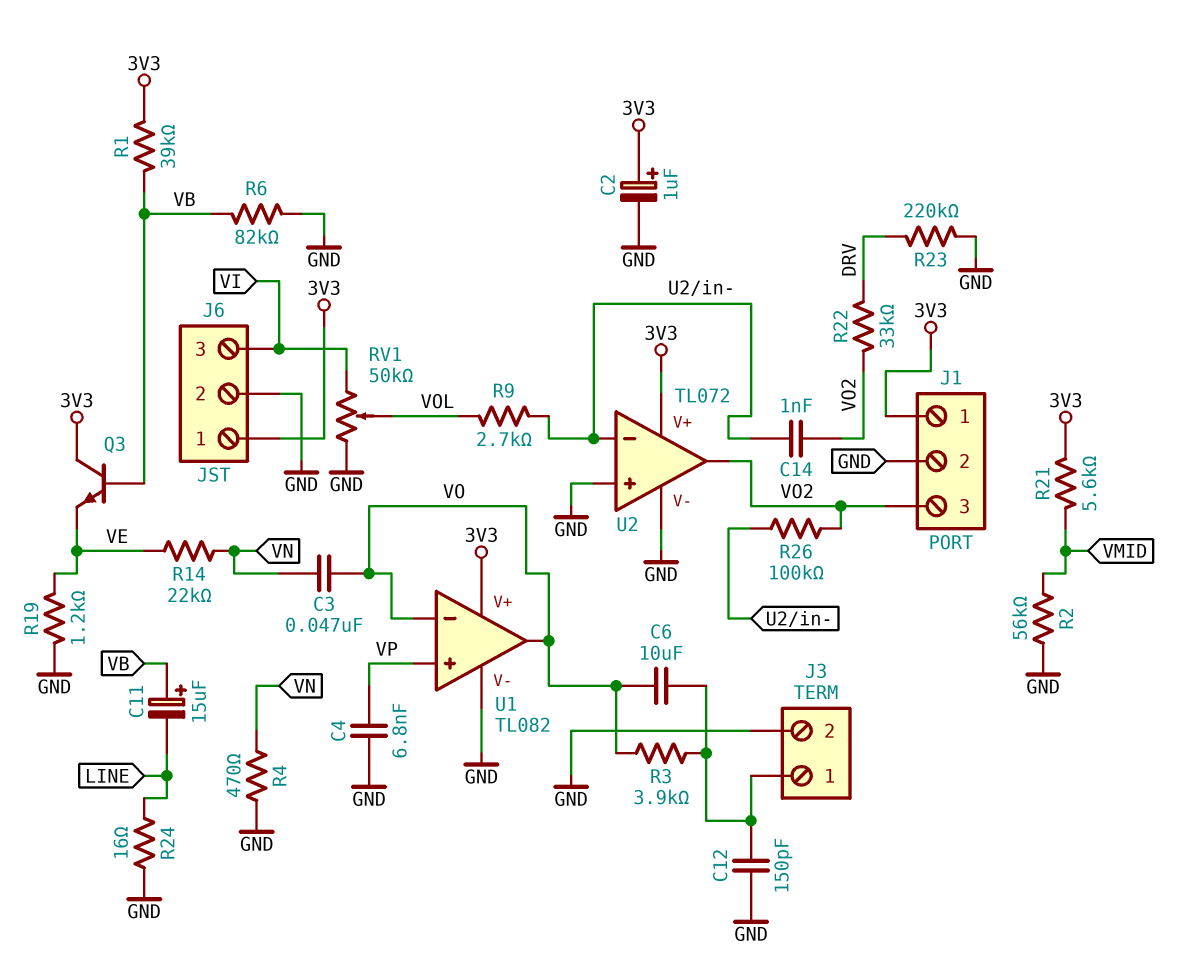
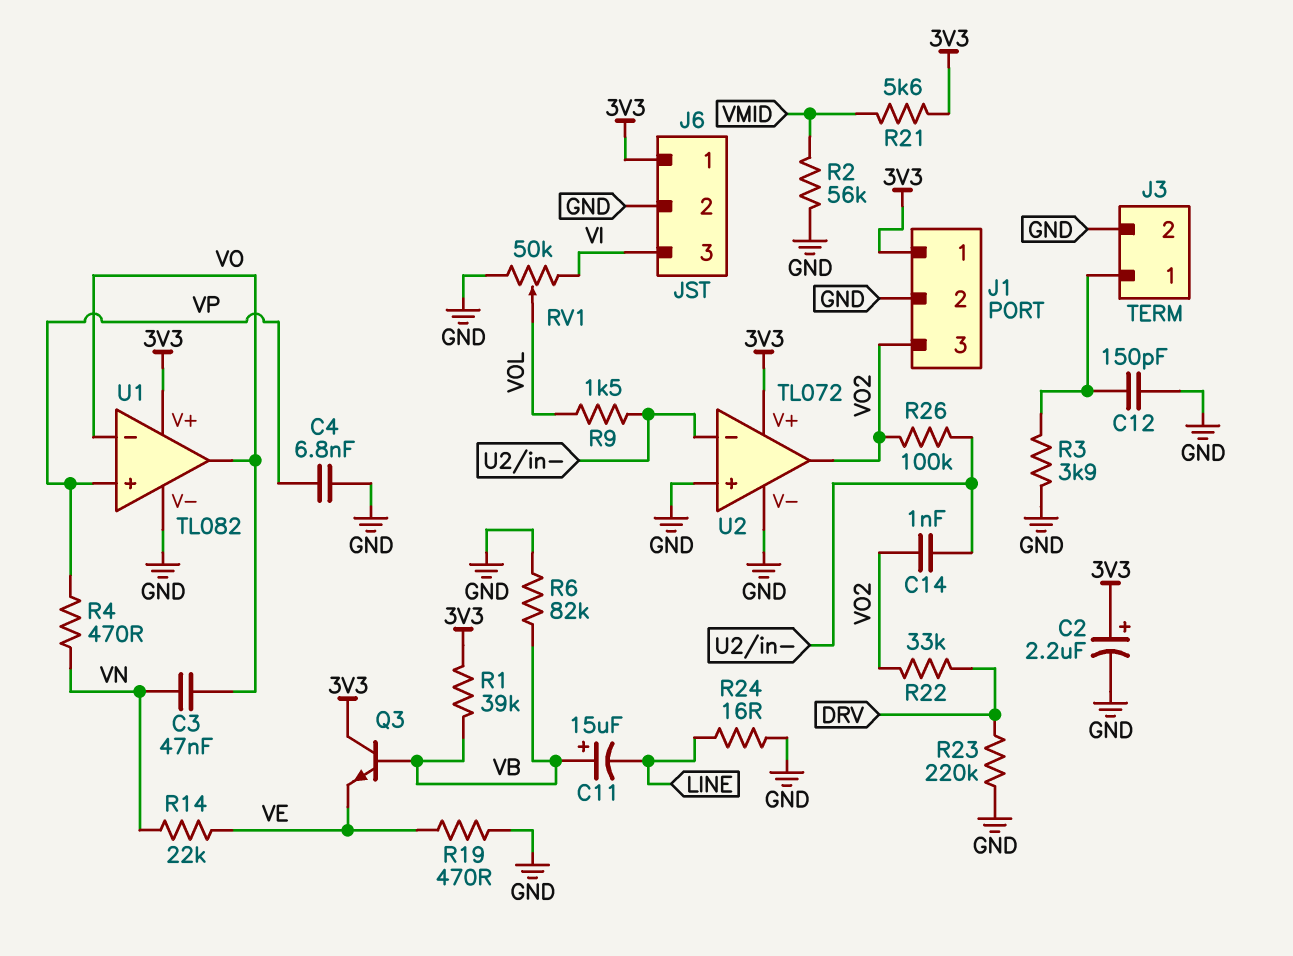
C2: 1uF (plus 3V3, minus GND) -> 2.2uF (plus 3V3, minus GND)
C6: 10uF (J3/1, VO) -> none
R3: 3.9k (J3/1, VO) -> 3.9k (GND, J3/1)
R4: 470 (GND, VN) -> 470 (VN, VP)
R9: 2.7k (U2/in-, VOL) -> 1.5k (U2/in-, VOL)
R19: 1.2k (GND, VE) -> 470 (GND, VE)

